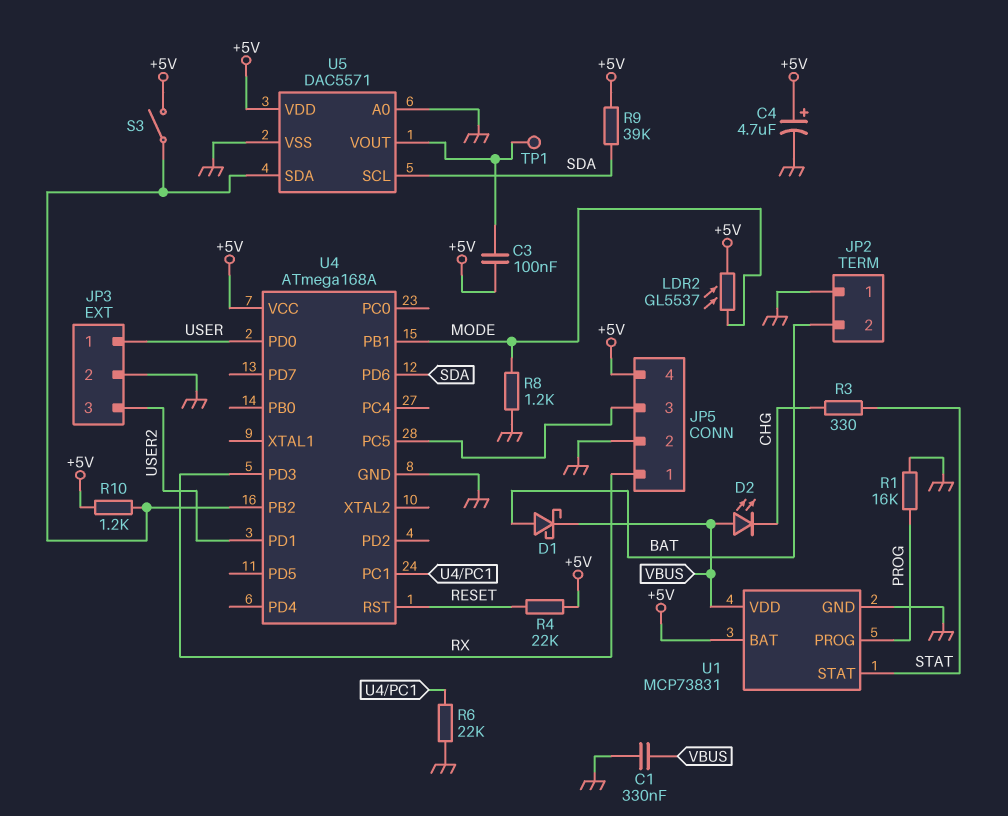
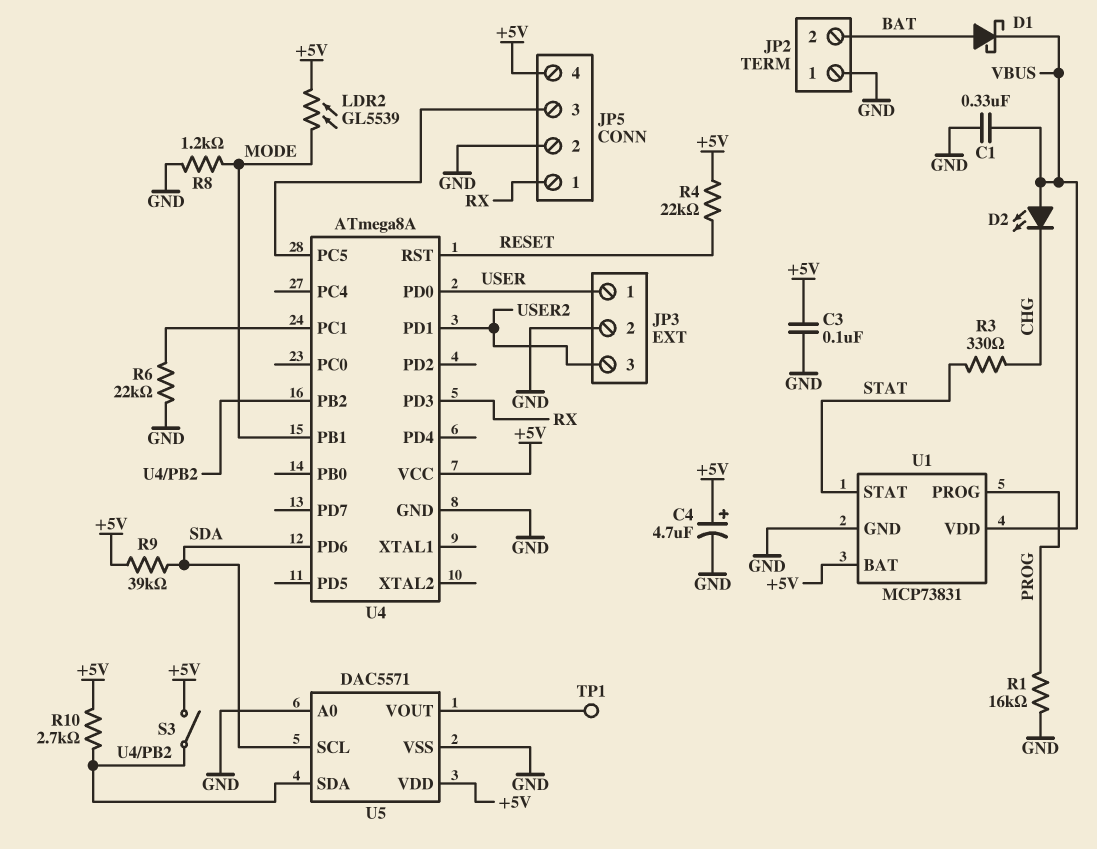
C3: 100nF (+5V, U5/VOUT) -> 100nF (+5V, GND)
LDR2: GL5537 (+5V, MODE) -> GL5539 (+5V, MODE)
R10: 1.2k (+5V, U4/PB2) -> 2.7k (+5V, U4/PB2)
U4: ATmega168A -> ATmega8A

